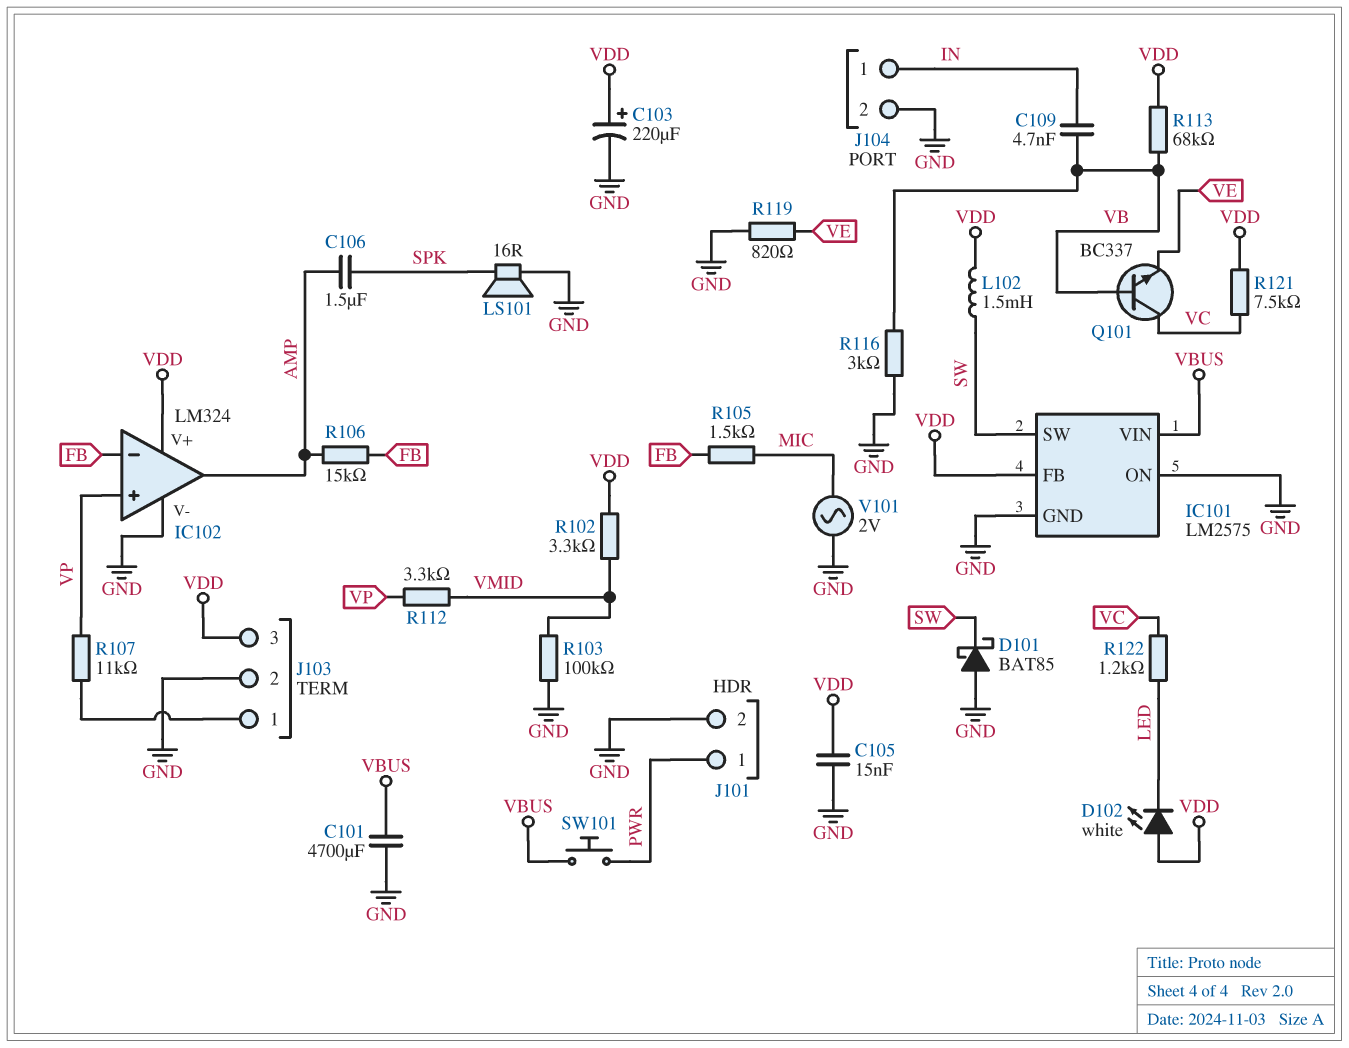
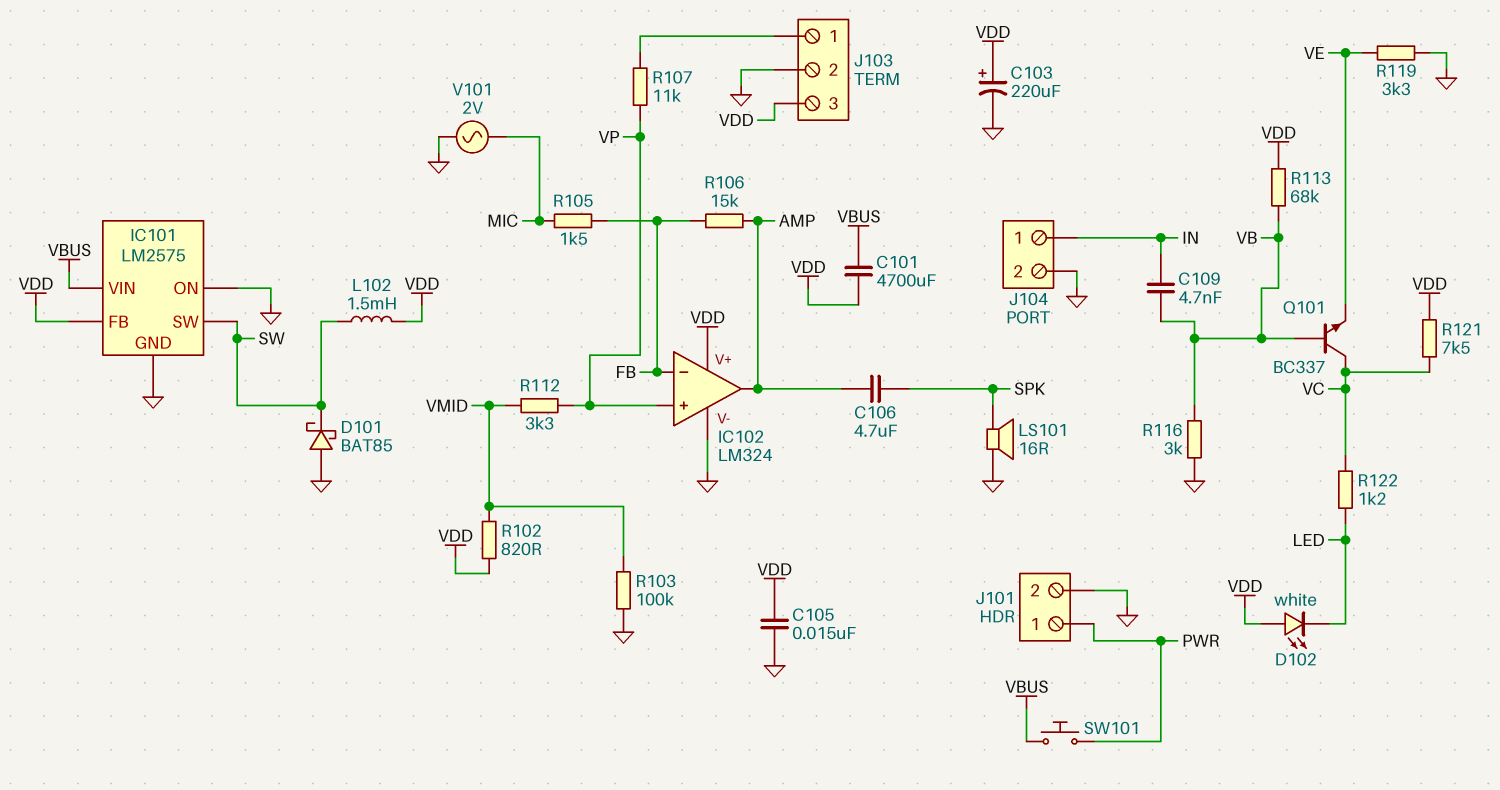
C101: 4700uF (GND, VBUS) -> 4700uF (VBUS, VDD)
C106: 1.5uF (AMP, SPK) -> 4.7uF (AMP, SPK)
R102: 3.3k (VDD, VMID) -> 820 (VDD, VMID)
R119: 820 (GND, VE) -> 3.3k (GND, VE)

